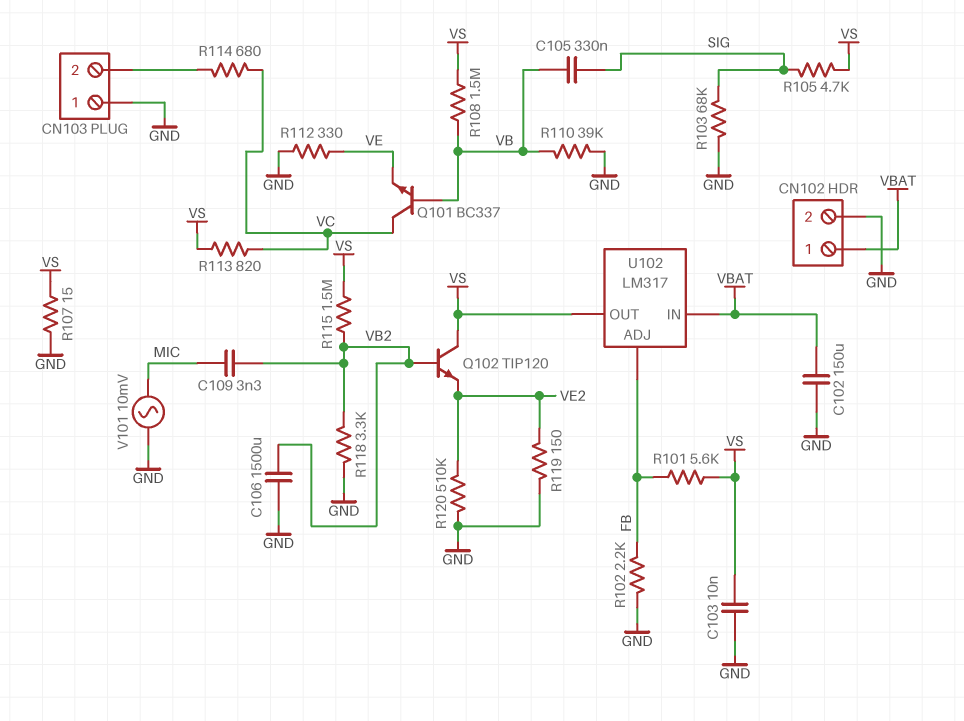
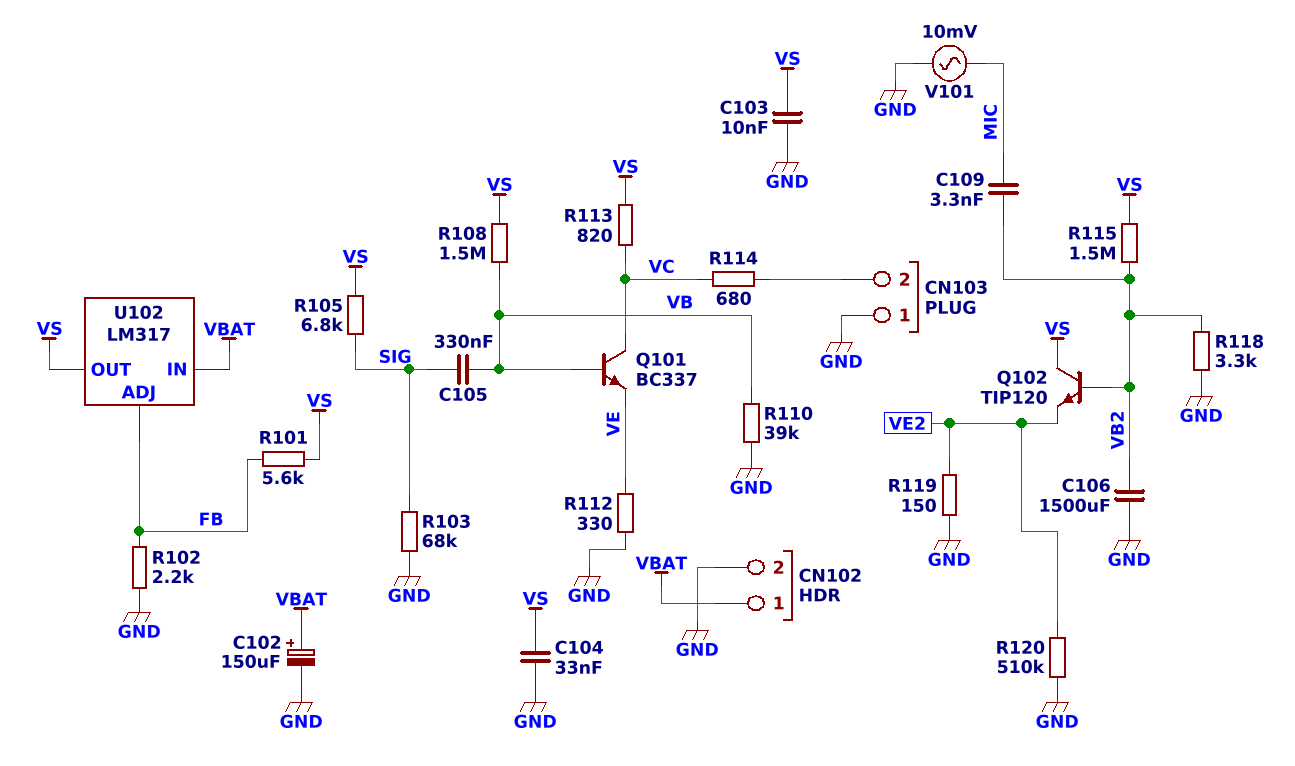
C102: 150uF (GND, VBAT) -> 150uF (plus VBAT, minus GND)
C104: none -> 33nF (GND, VS)
R105: 4.7k (SIG, VS) -> 6.8k (SIG, VS)
R107: 15 (GND, VS) -> none

